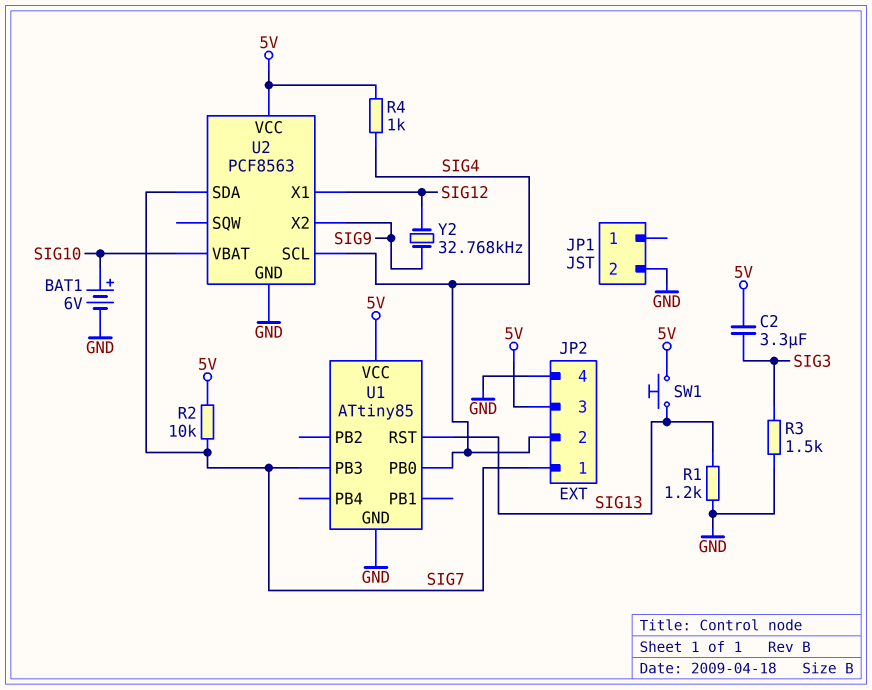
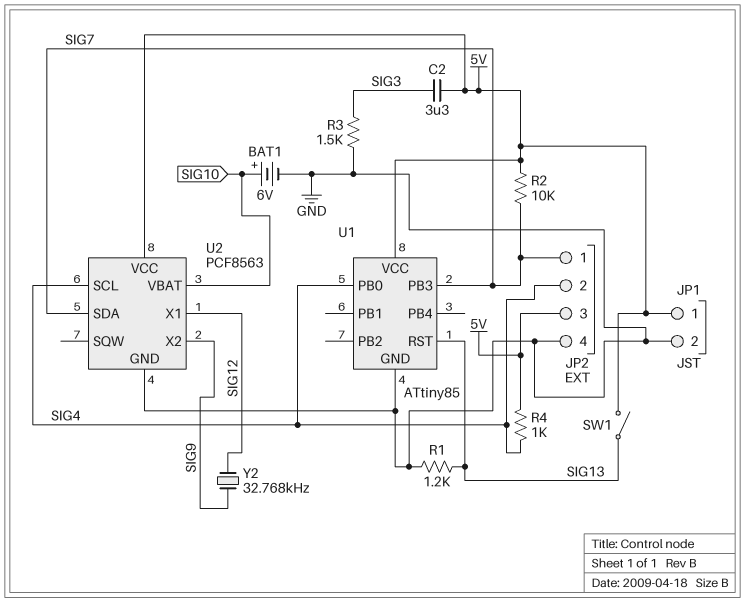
JP1 pin 1: none -> 5V
SW1: button (5V, SIG13) -> switch (5V, SIG13)

